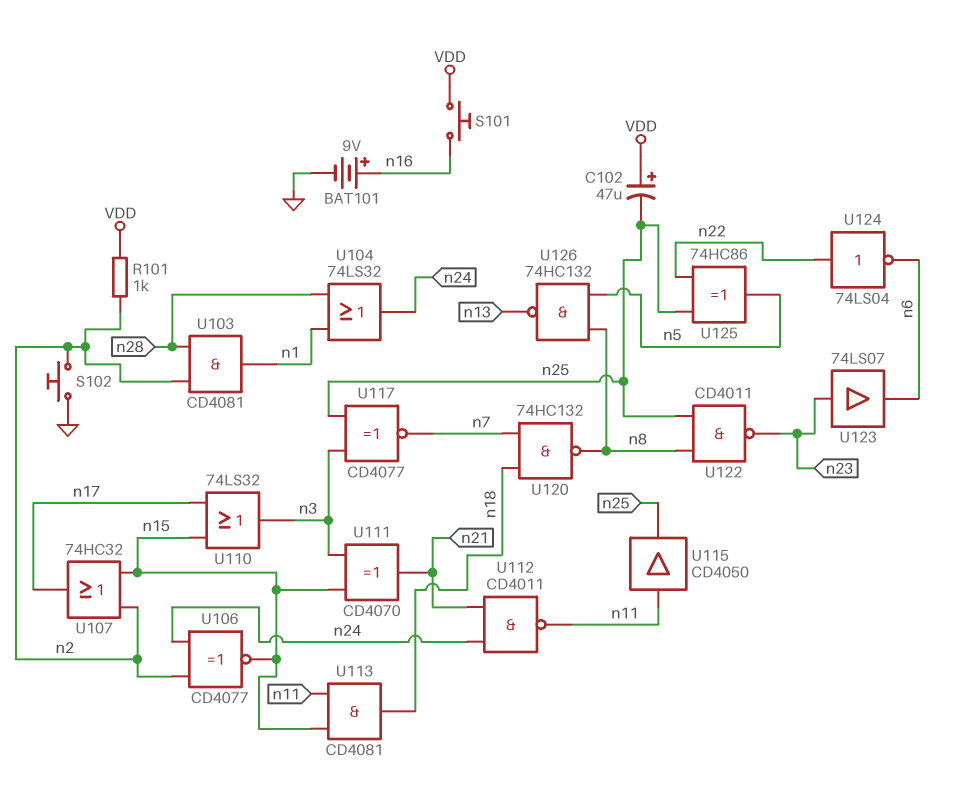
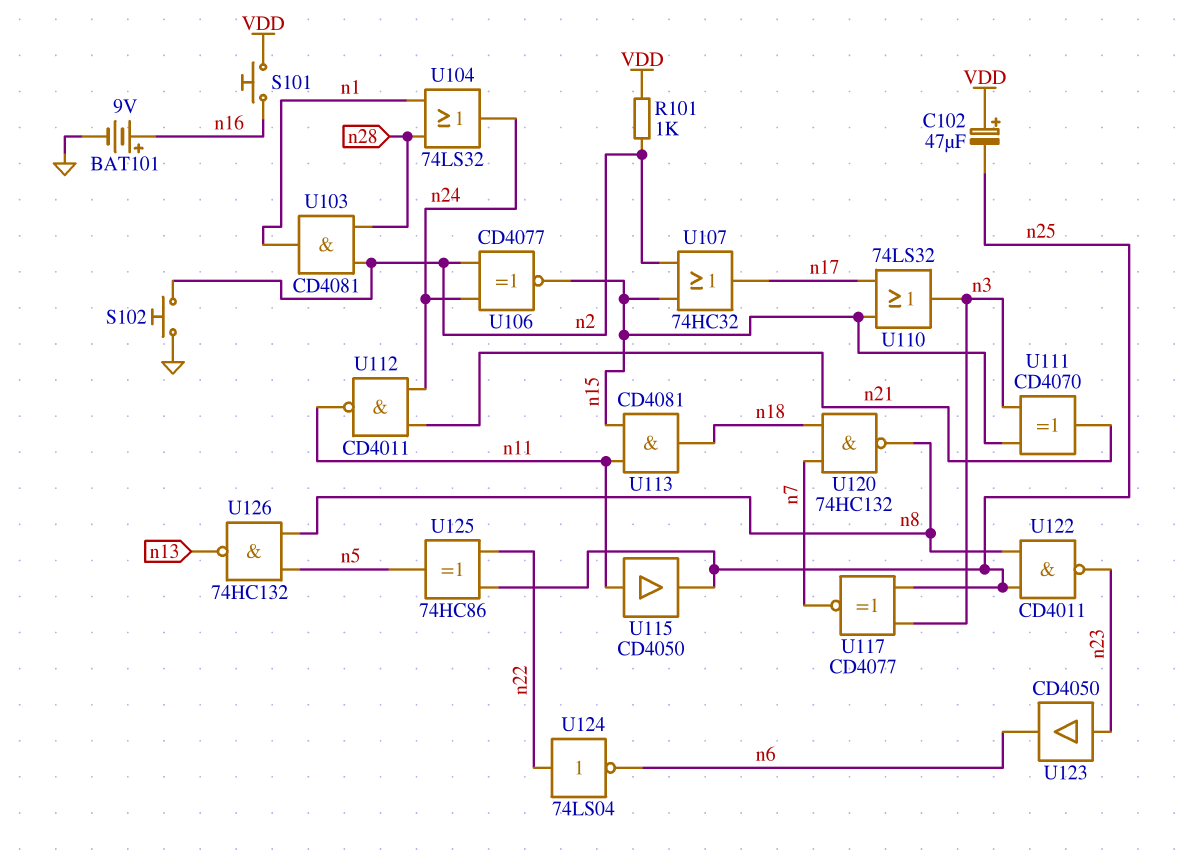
U123: buffer 74LS07 (in n23, out n6) -> buffer CD4050 (in n23, out n6)

